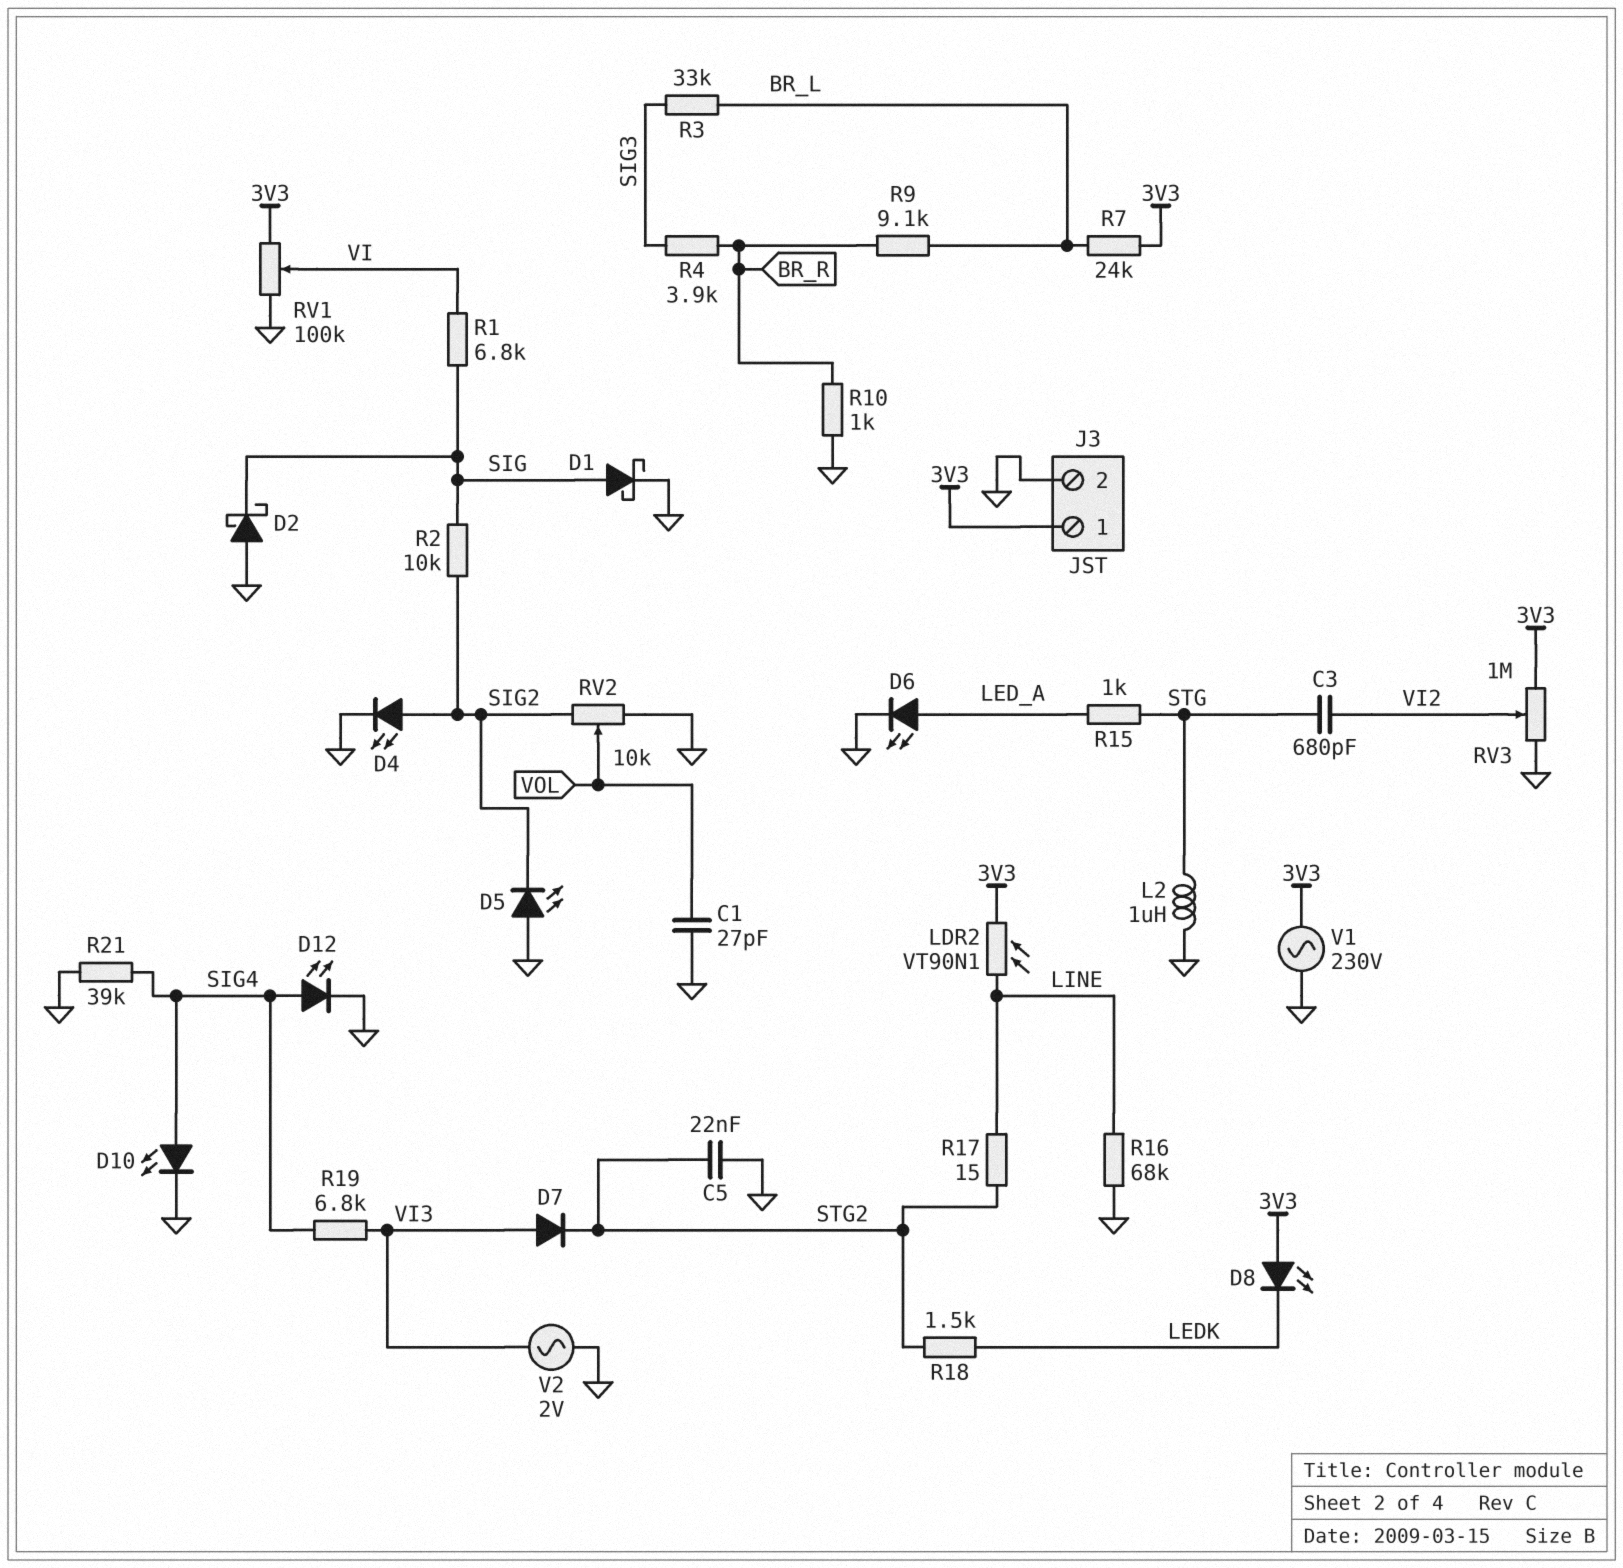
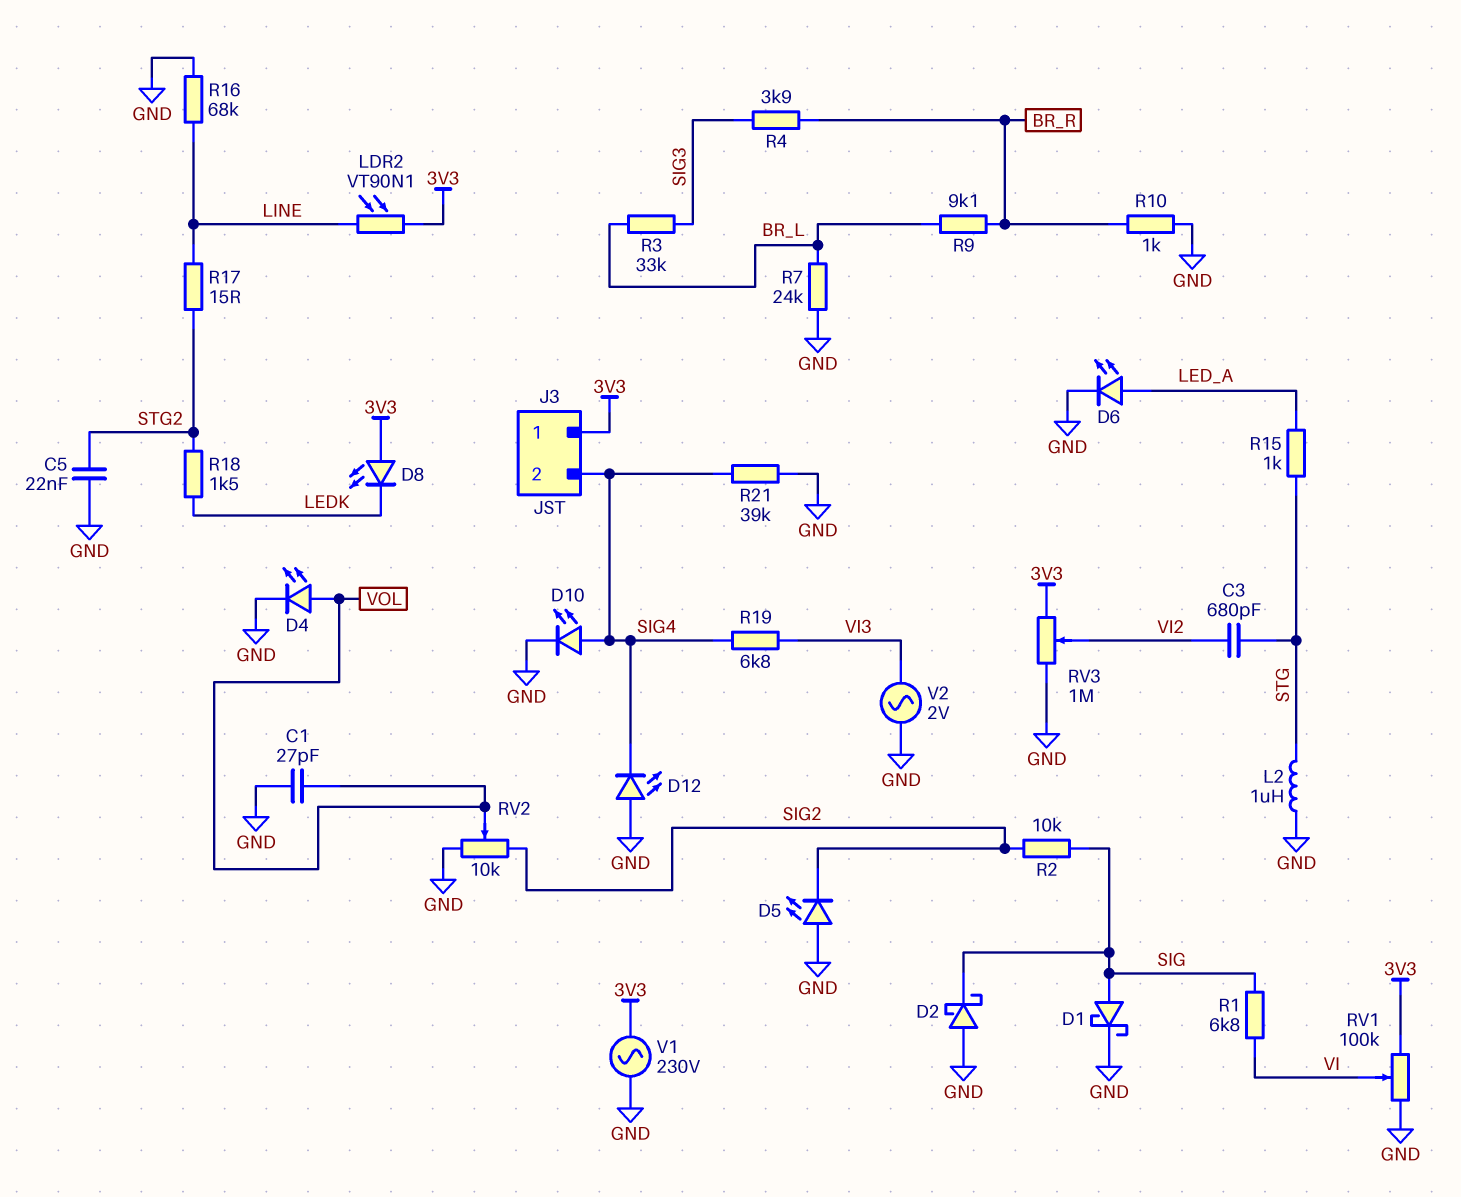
D4: LED (A SIG2, K GND) -> LED (A VOL, K GND)
D7: diode (A VI3, K STG2) -> none
D12: LED (A SIG4, K GND) -> LED (A GND, K SIG4)
J3 pin 2: GND -> SIG4
R7: 24k (3V3, BR_L) -> 24k (BR_L, GND)

